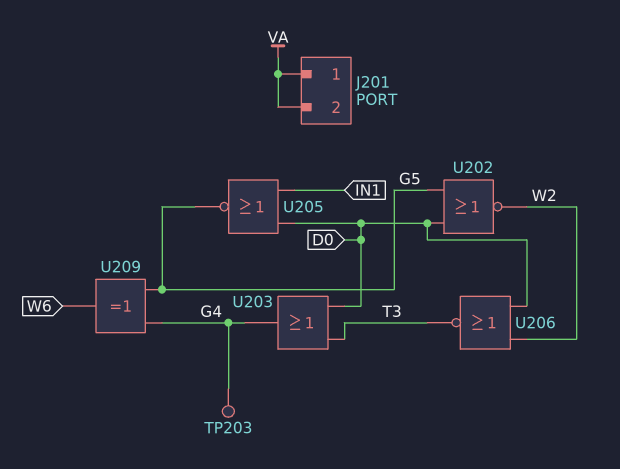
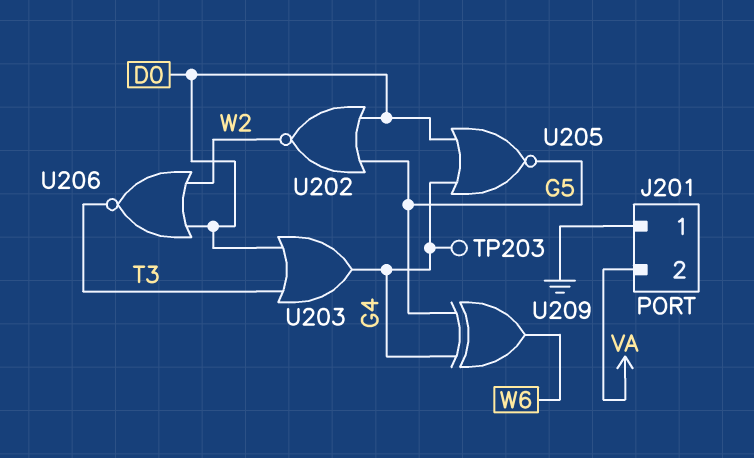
J201 pin 1: VA -> GND
U205: NOR (in D0, in IN1, out G5) -> NOR (in D0, in G4, out G5)

